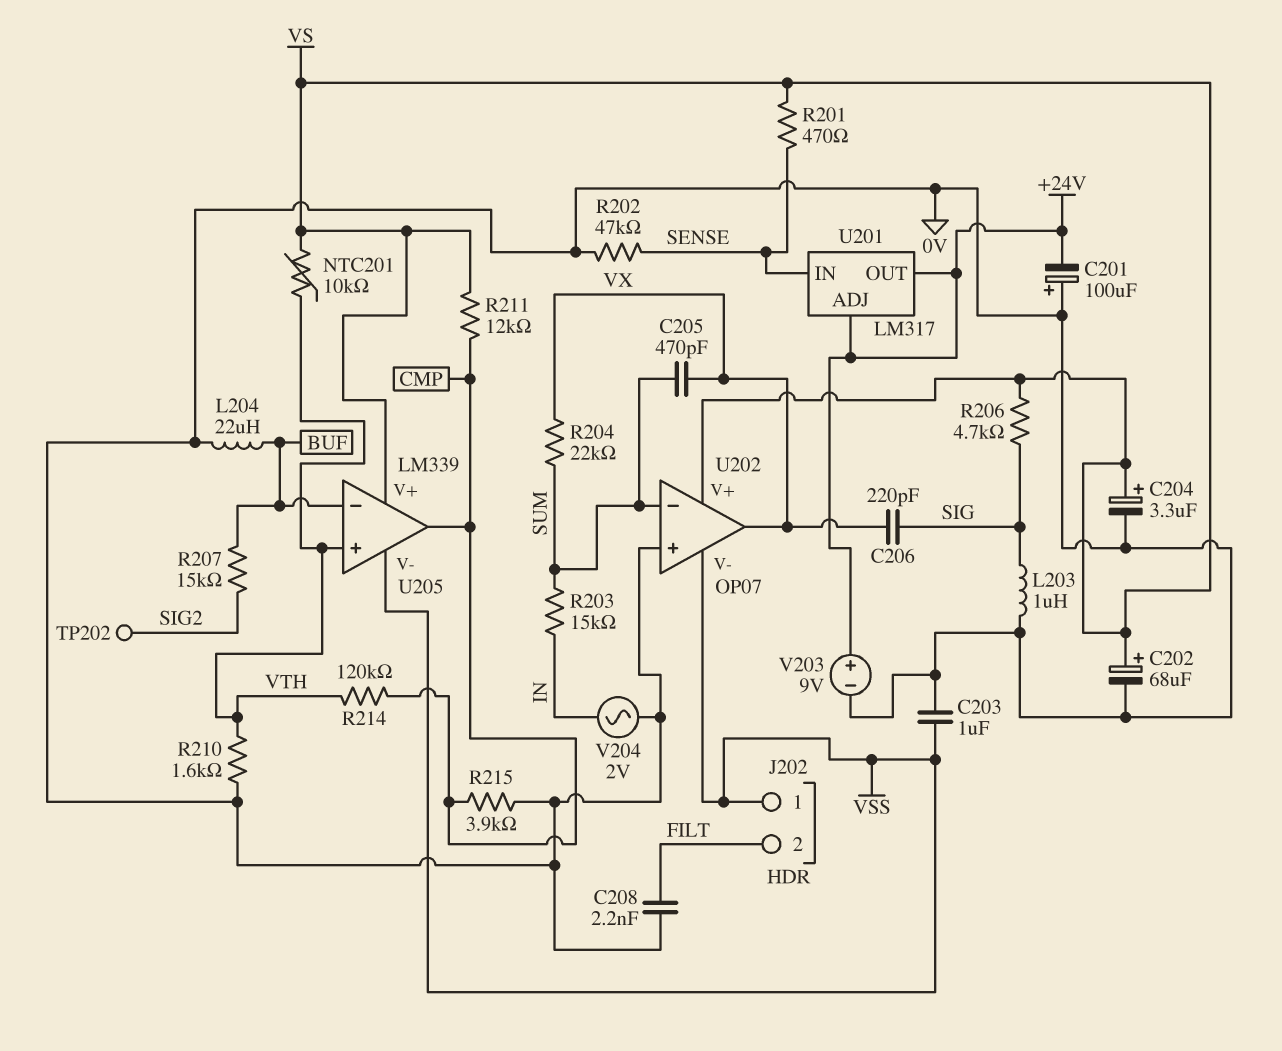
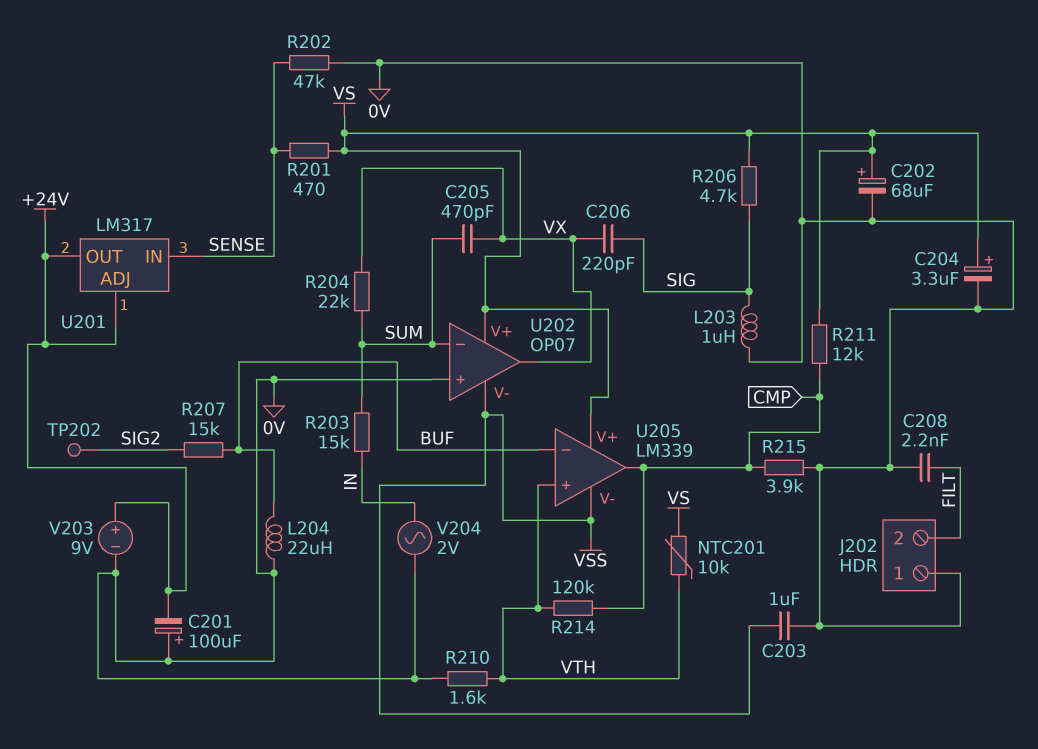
J202 pin 1: VSS -> 0V

